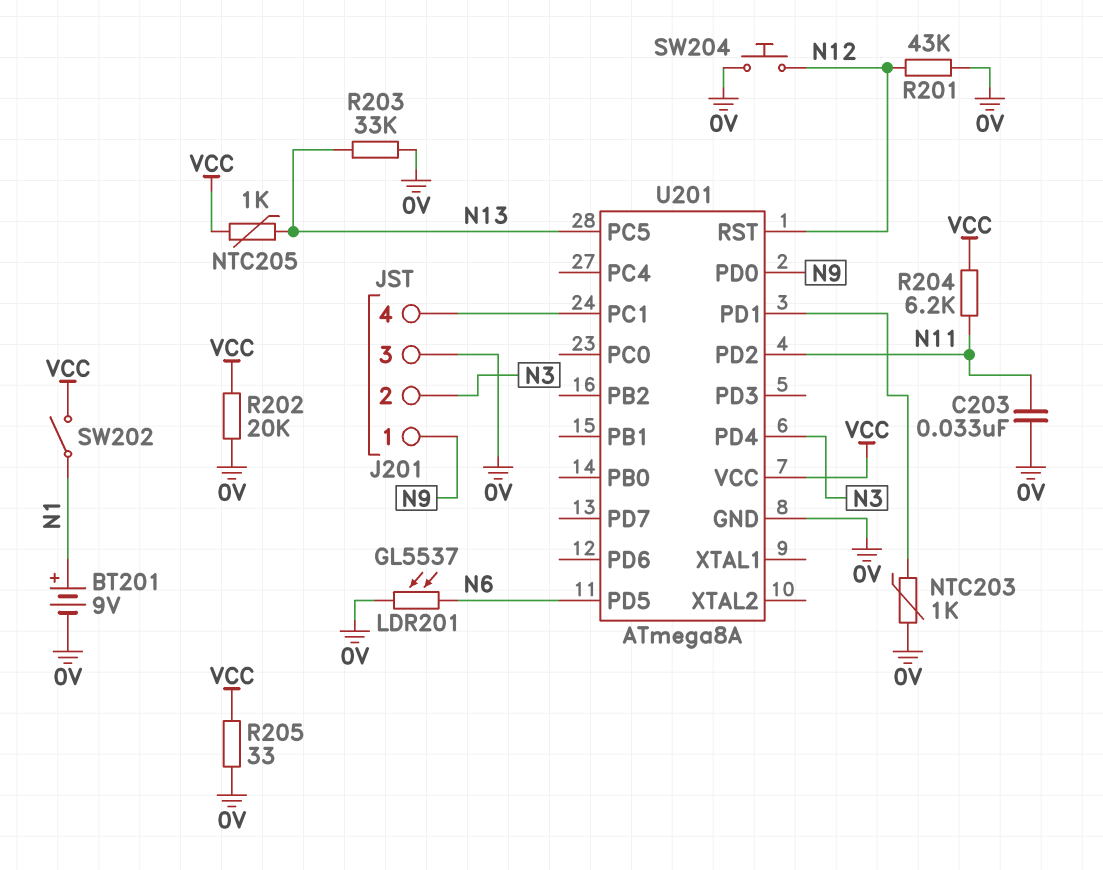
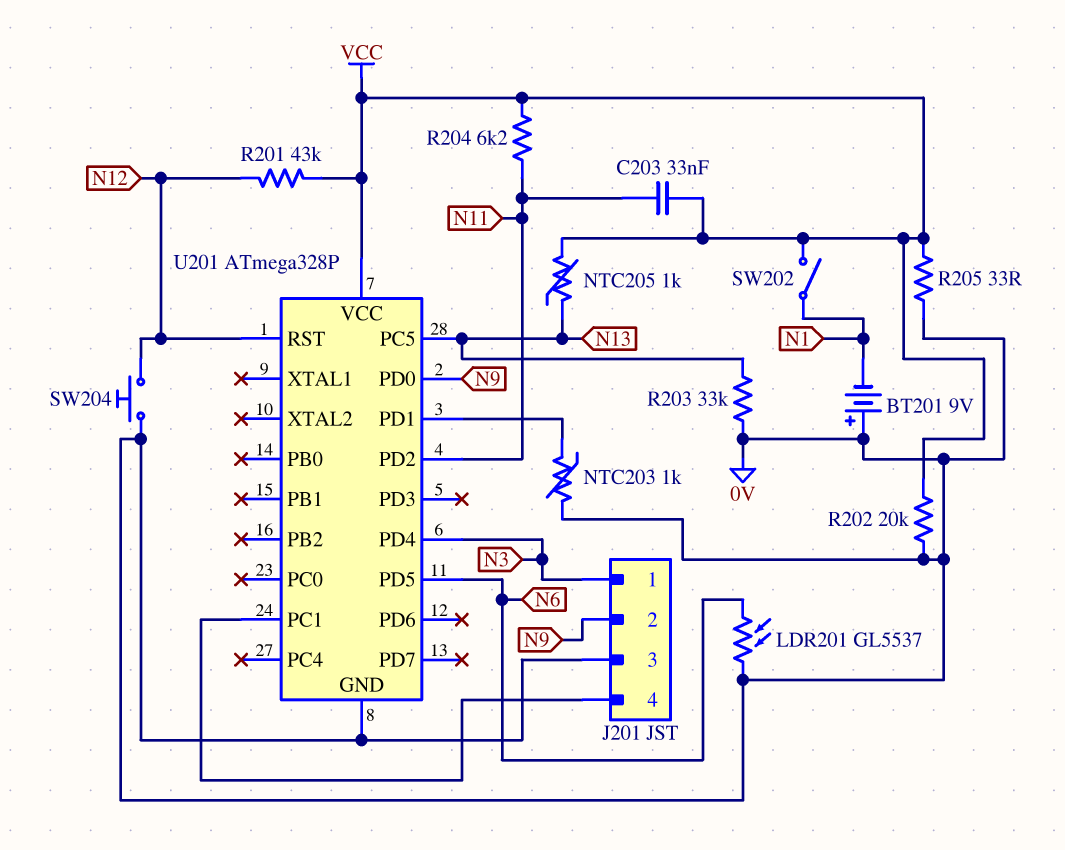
BT201: 9V (plus N1, minus 0V) -> 9V (plus 0V, minus N1)
C203: 33nF (0V, N11) -> 33nF (N11, VCC)
J201 pin 1: N9 -> N3
J201 pin 2: N3 -> N9
R201: 43k (0V, N12) -> 43k (N12, VCC)
U201: ATmega8A -> ATmega328P

